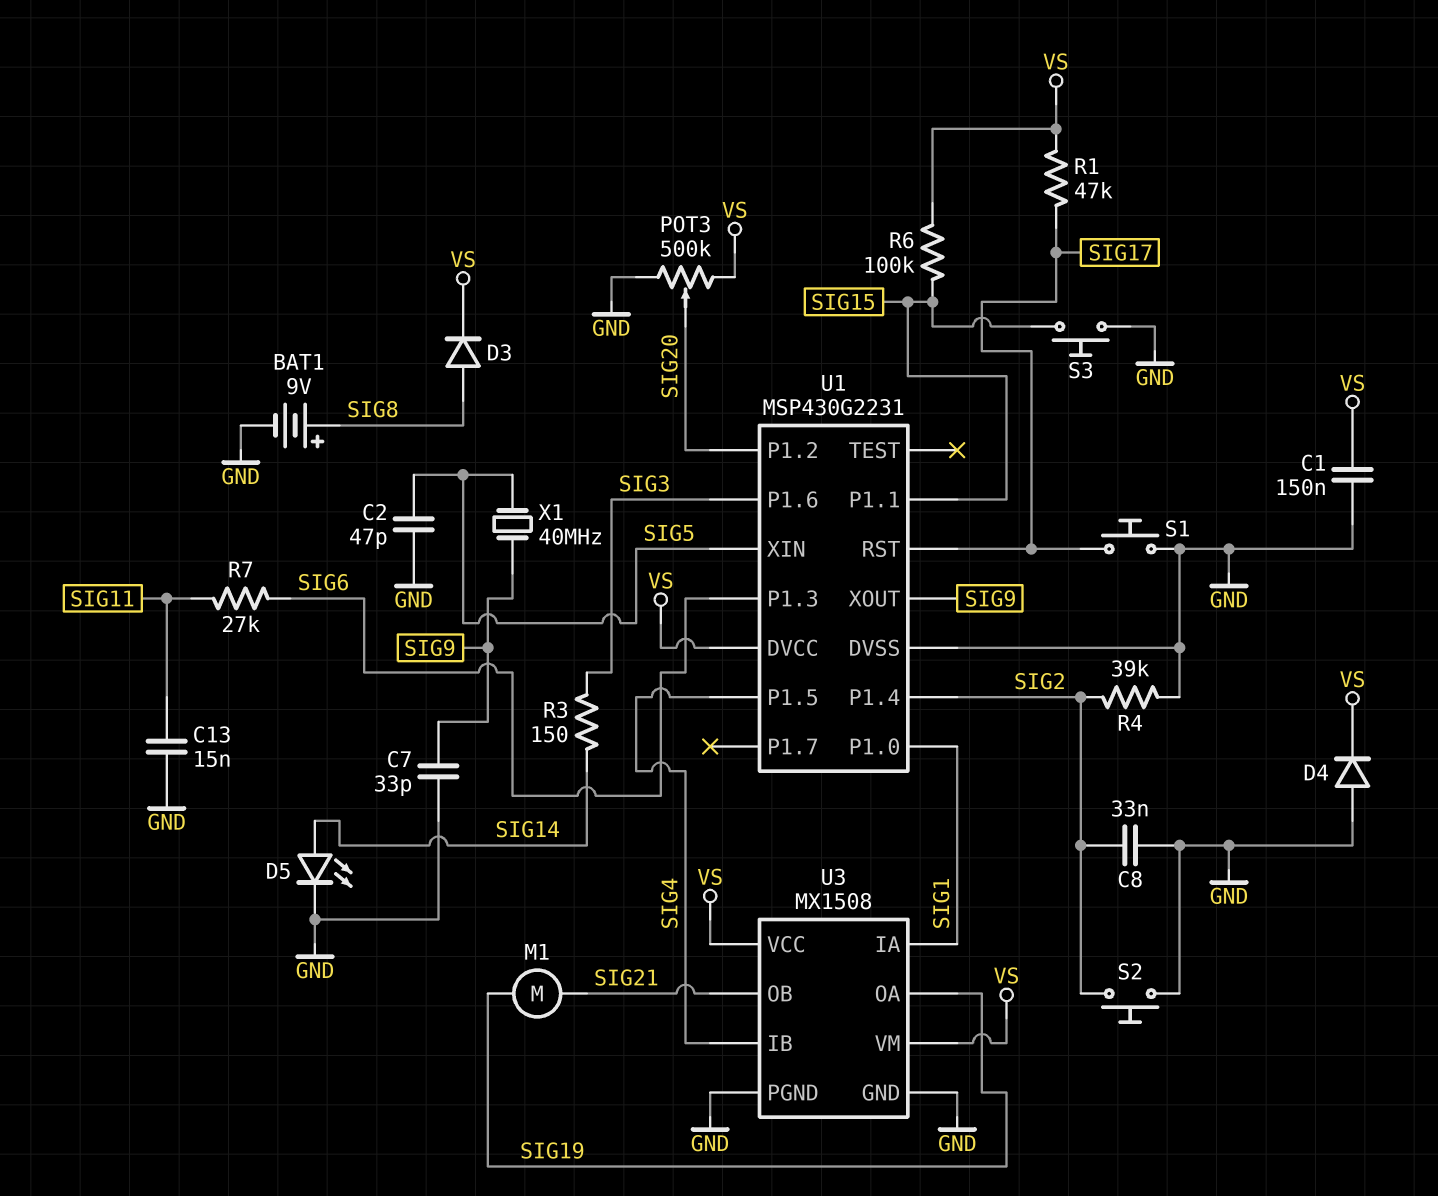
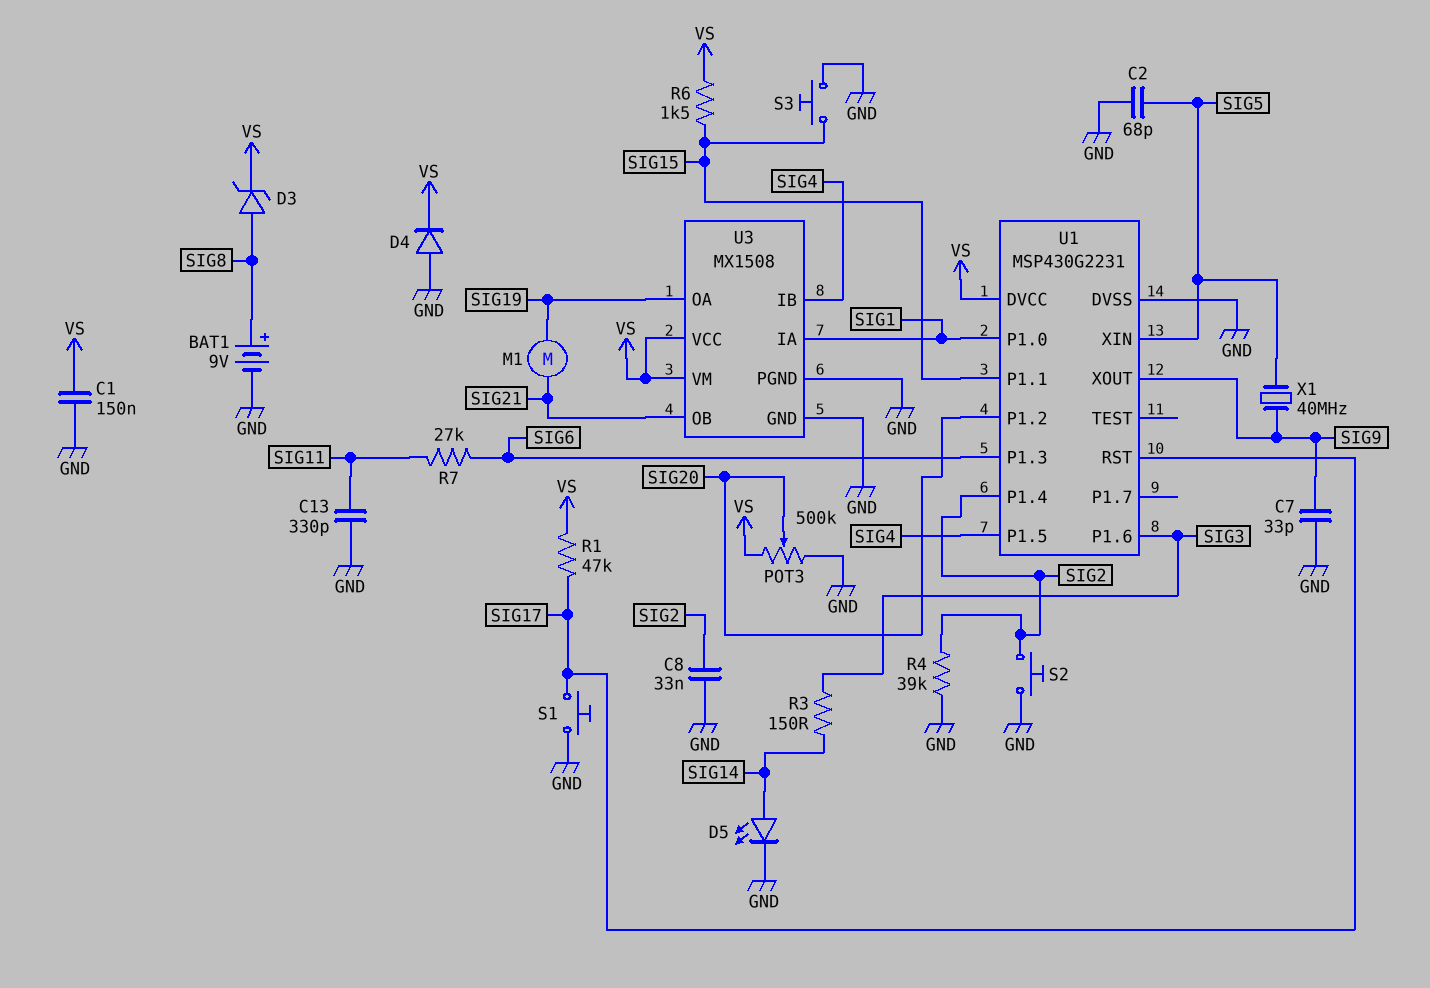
C2: 47pF (GND, SIG5) -> 68pF (GND, SIG5)
C13: 15nF (GND, SIG11) -> 330pF (GND, SIG11)
D3: diode (A SIG8, K VS) -> zener (A SIG8, K VS)
R6: 100k (SIG15, VS) -> 1.5k (SIG15, VS)

